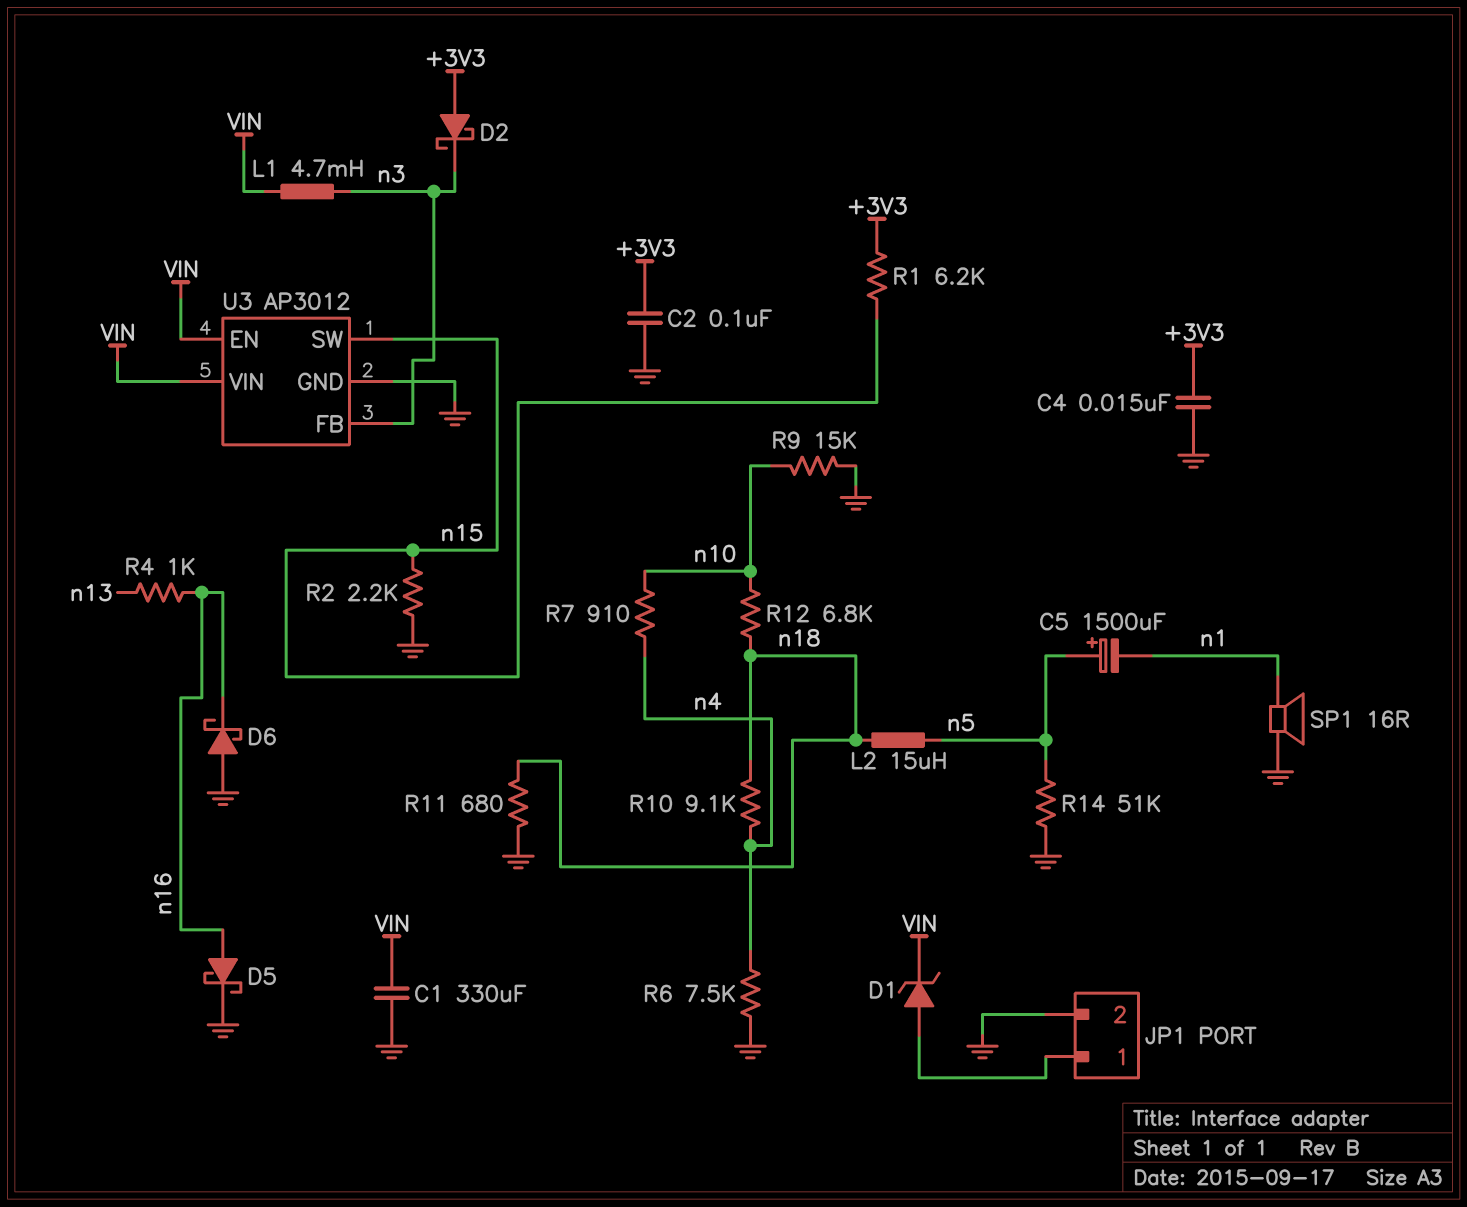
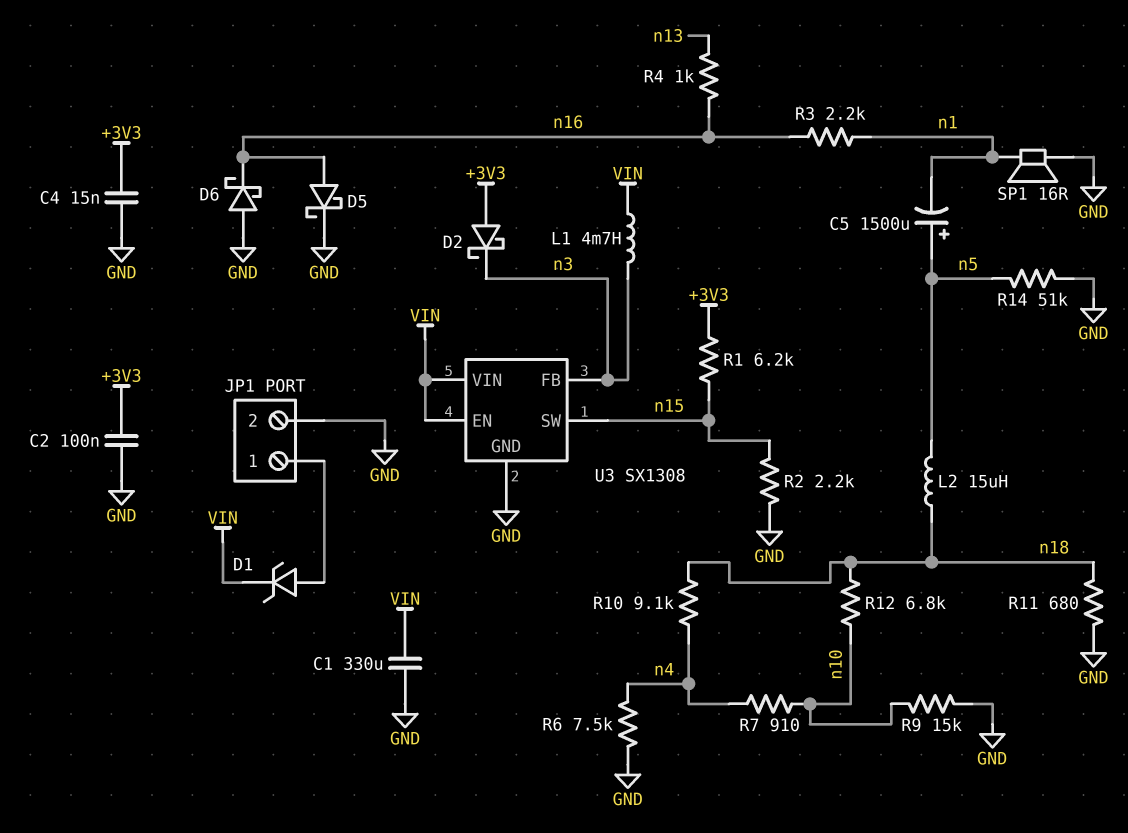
R3: none -> 2.2k (n1, n16)
U3: AP3012 -> SX1308

